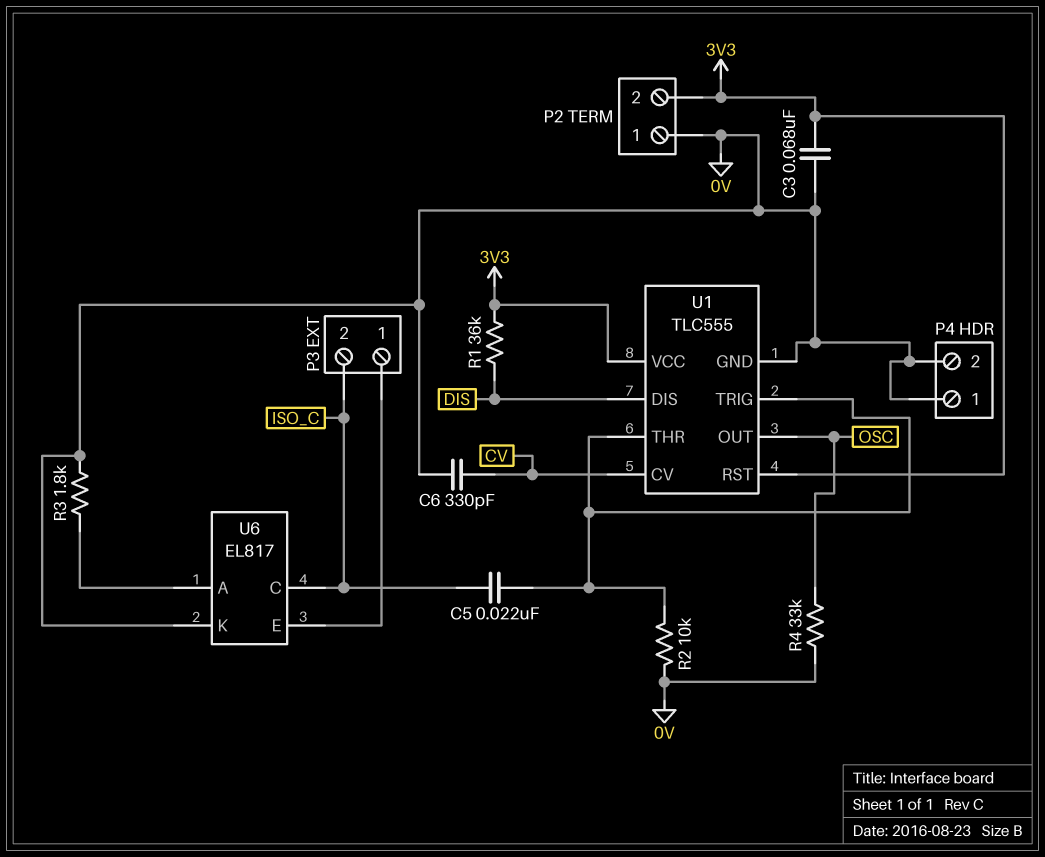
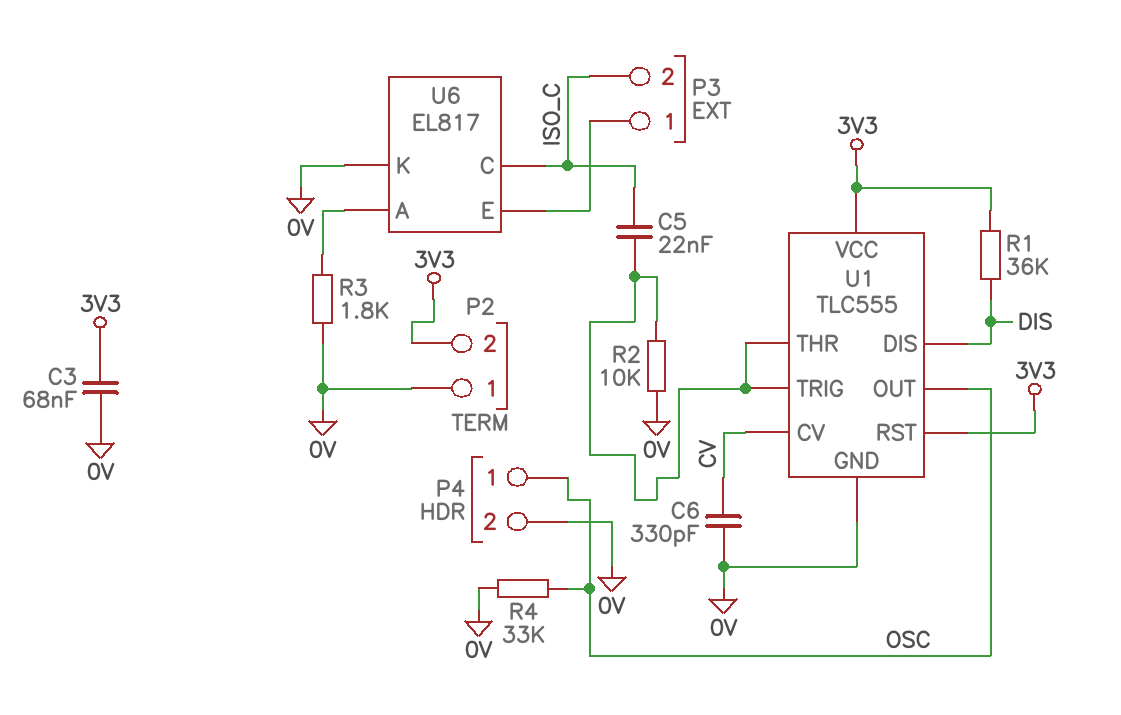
P4 pin 1: 0V -> OSC

